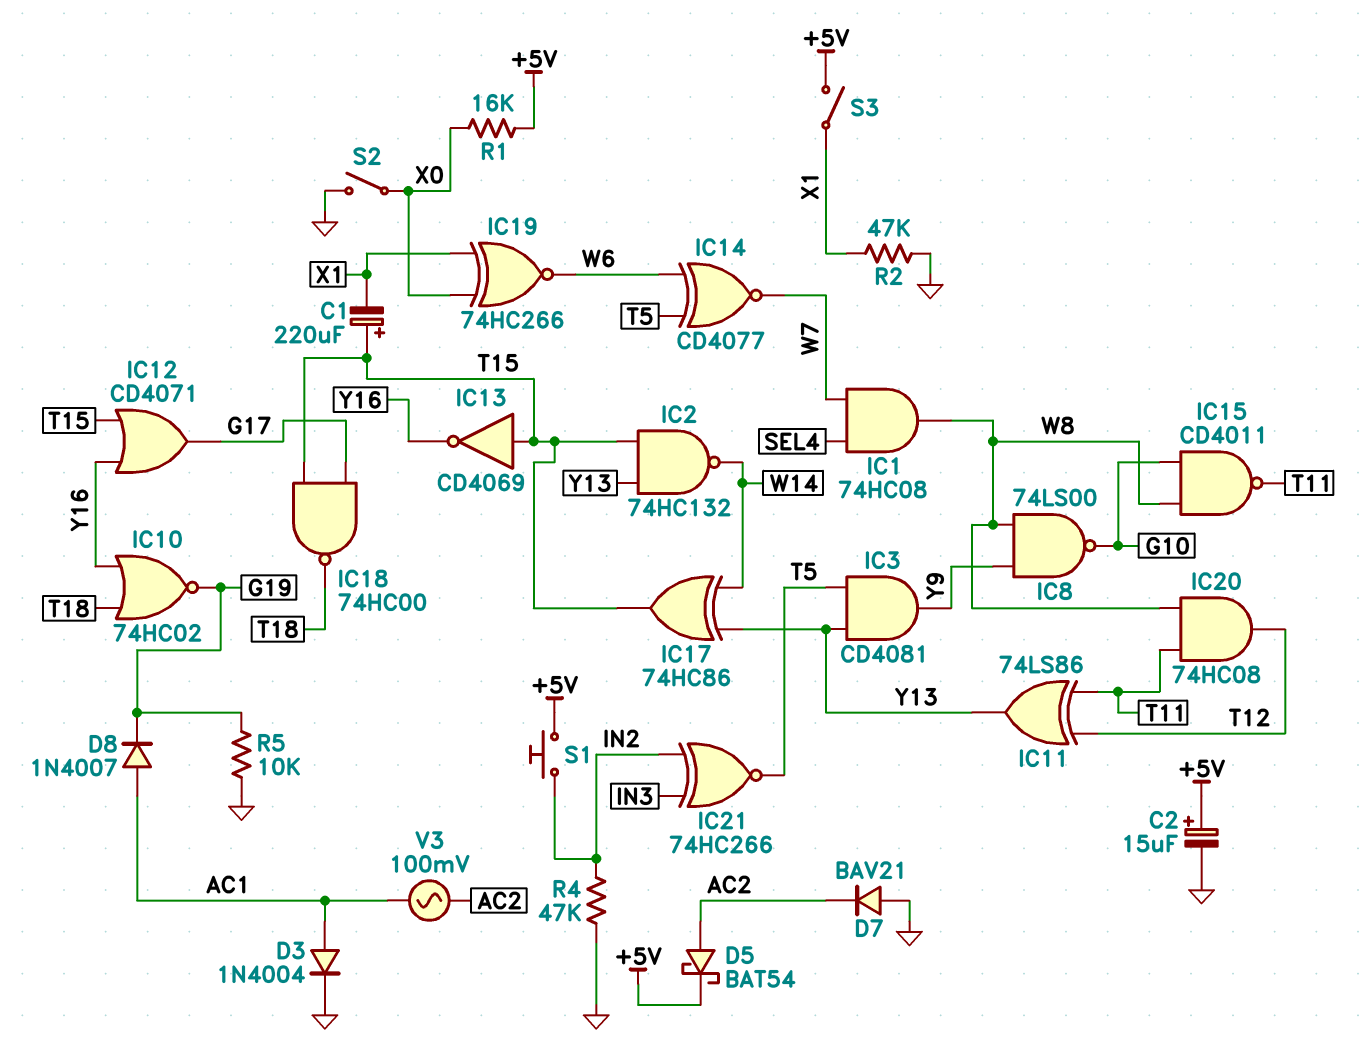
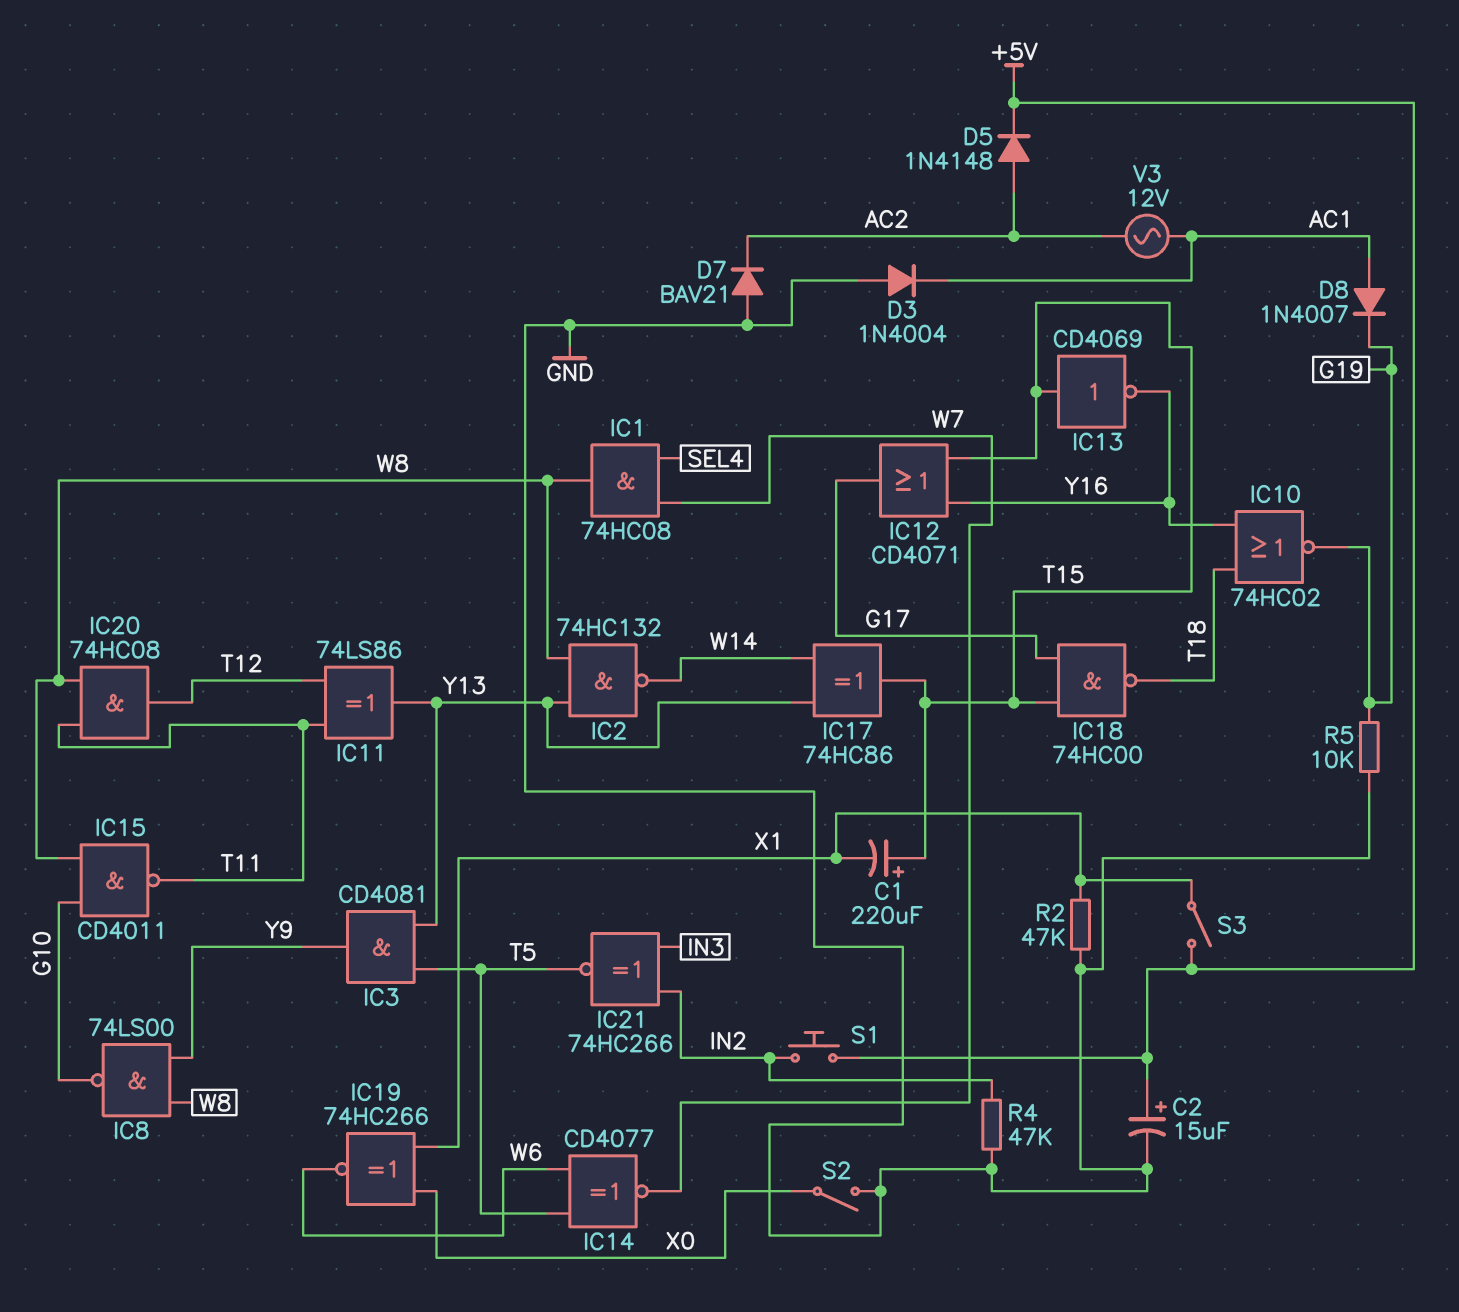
D3: diode 1N4004 (A AC1, K GND) -> diode 1N4004 (A GND, K AC1)
D5: schottky BAT54 (A AC2, K +5V) -> diode 1N4148 (A AC2, K +5V)
IC2: NAND 74HC132 (in T15, in Y13, out W14) -> NAND 74HC132 (in W8, in Y13, out W14)
R1: 16k (+5V, X0) -> none
V3: AC 100mV (AC1, AC2) -> AC 12V (AC1, AC2)

